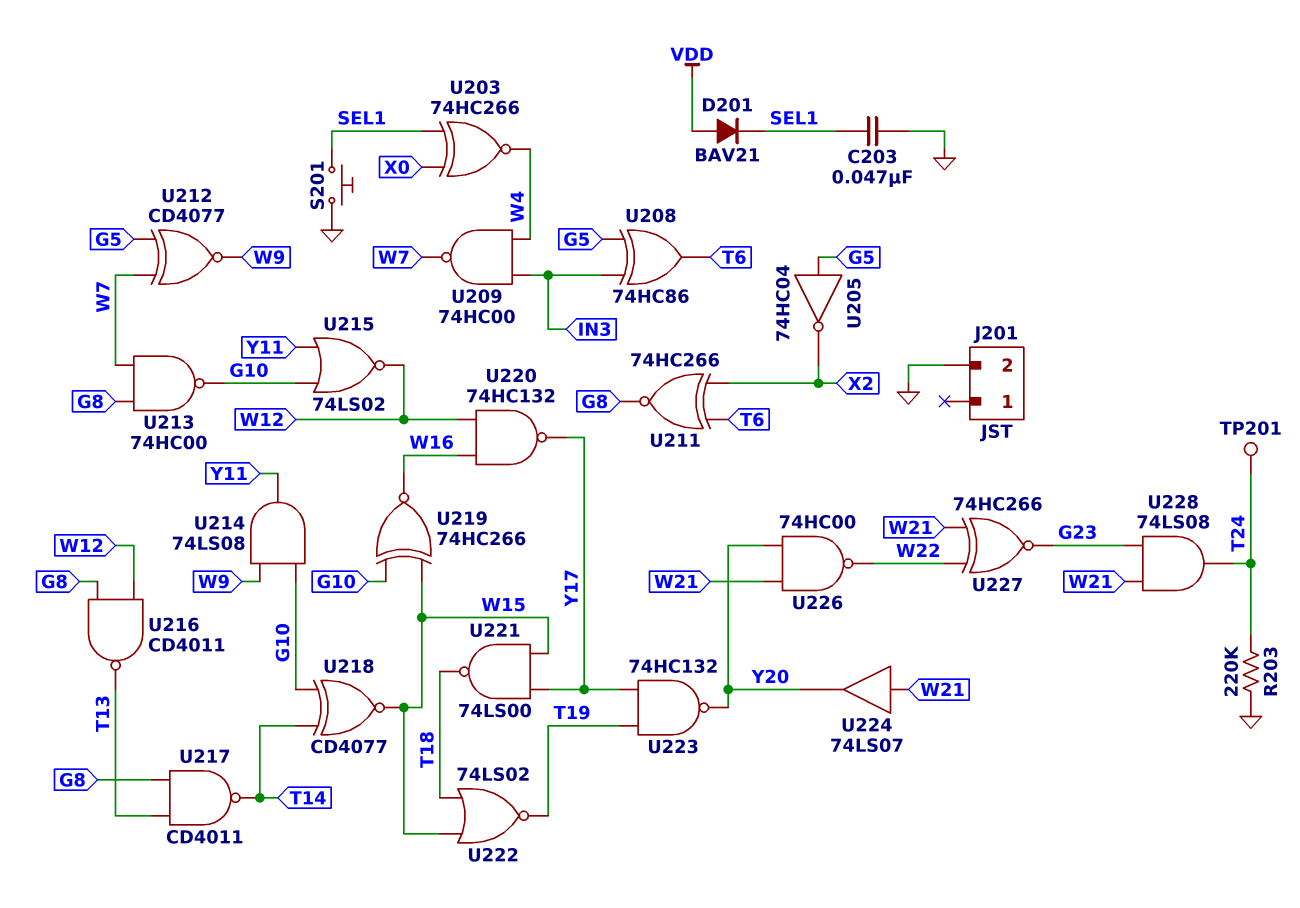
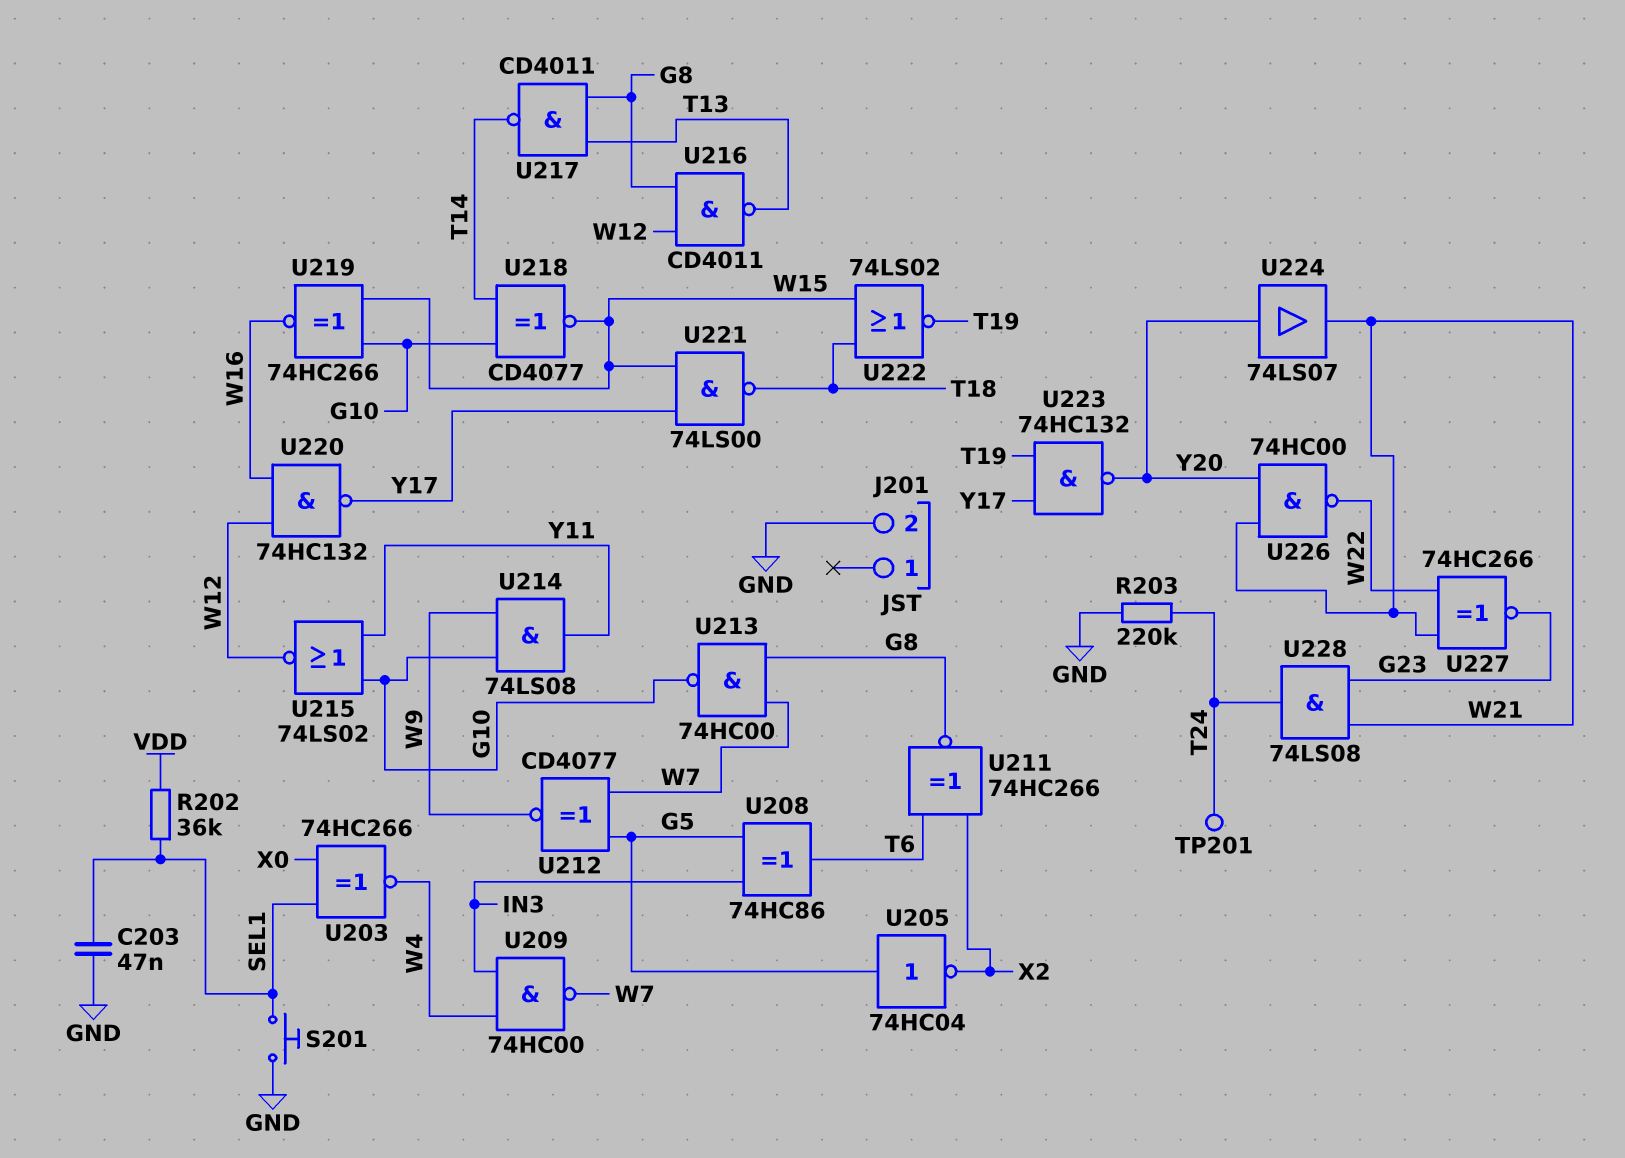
D201: diode BAV21 (A VDD, K SEL1) -> none
R202: none -> 36k (SEL1, VDD)
U224: buffer 74LS07 (in W21, out Y20) -> buffer 74LS07 (in Y20, out W21)

